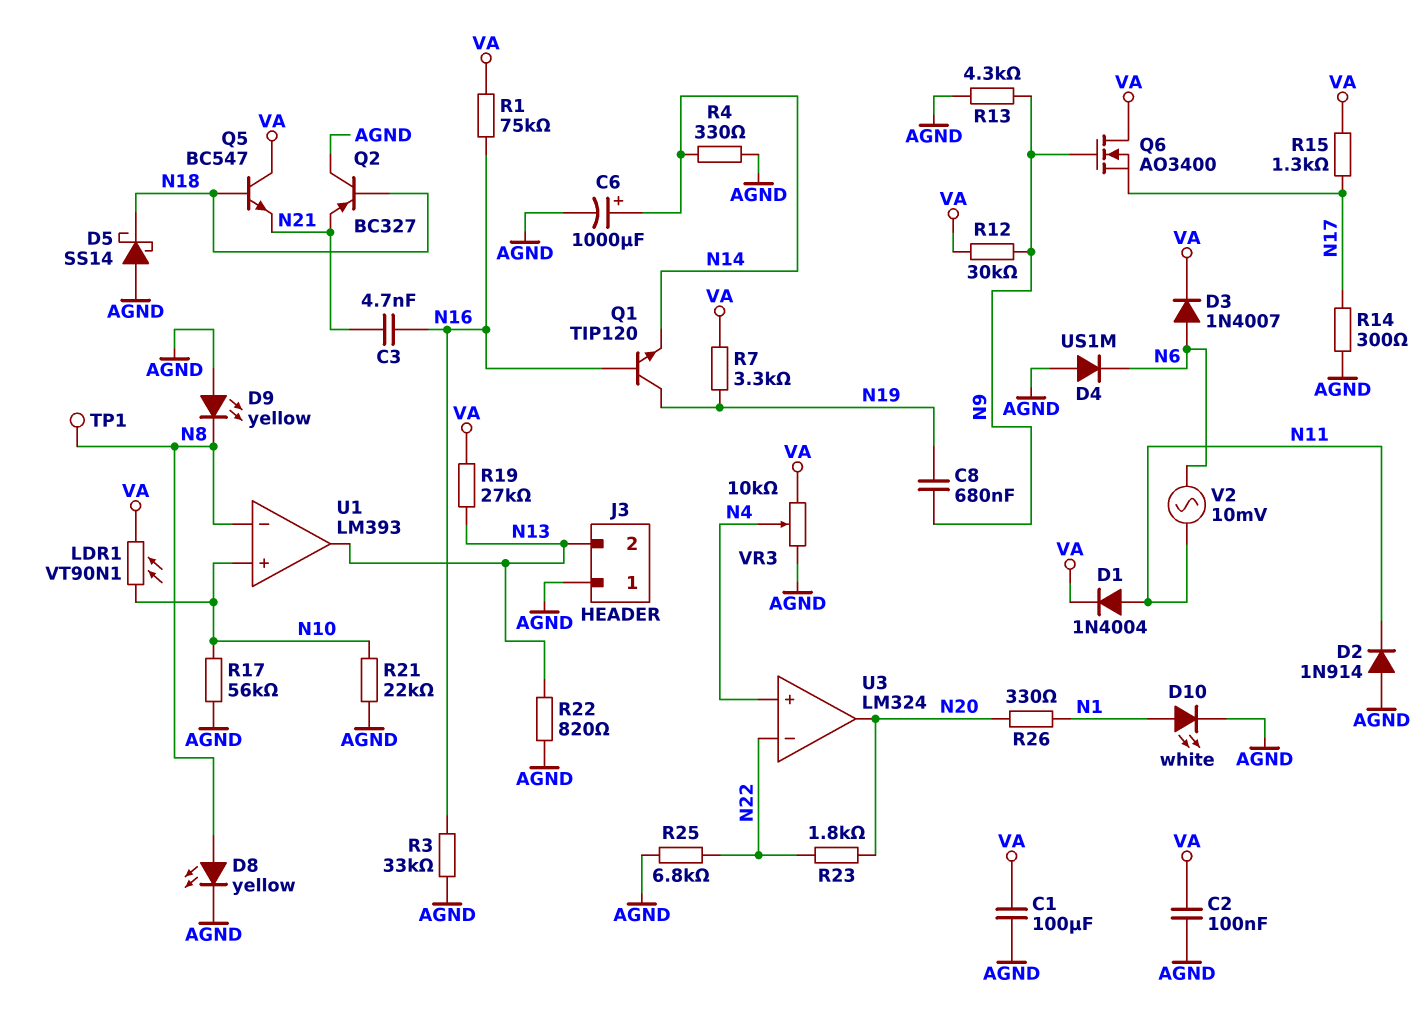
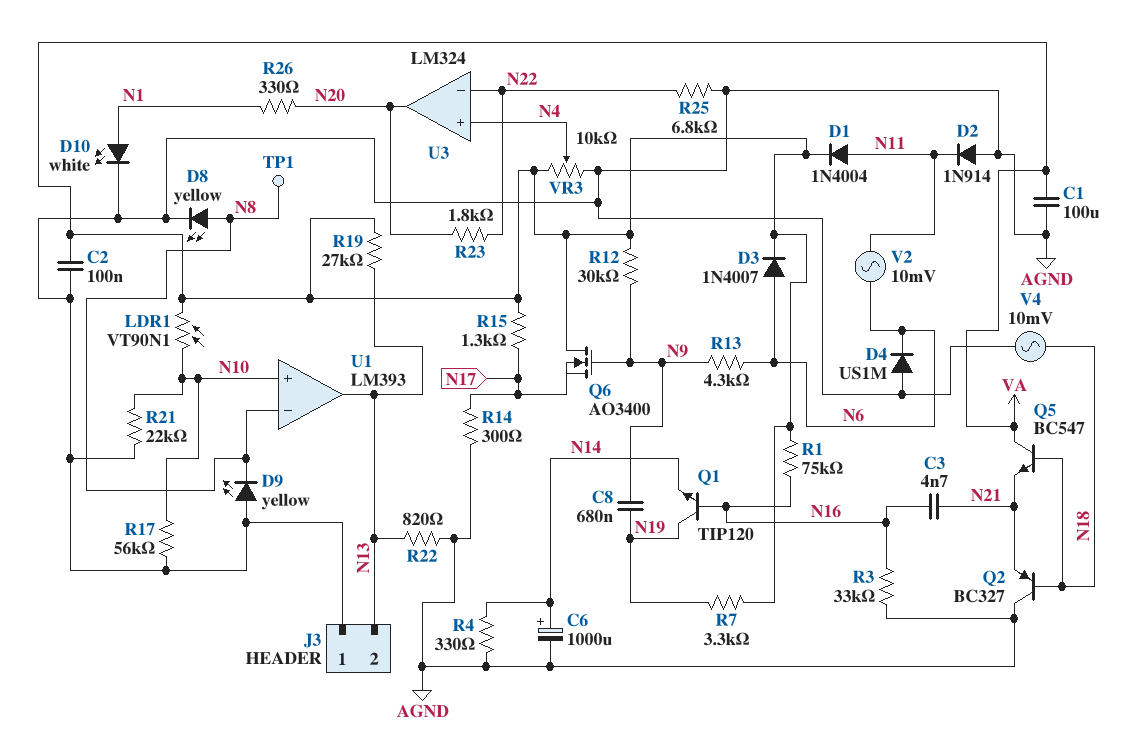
D5: schottky SS14 (A AGND, K N18) -> none
R13: 4.3k (AGND, N9) -> 4.3k (N6, N9)
V4: none -> AC 10mV (AGND, N18)

